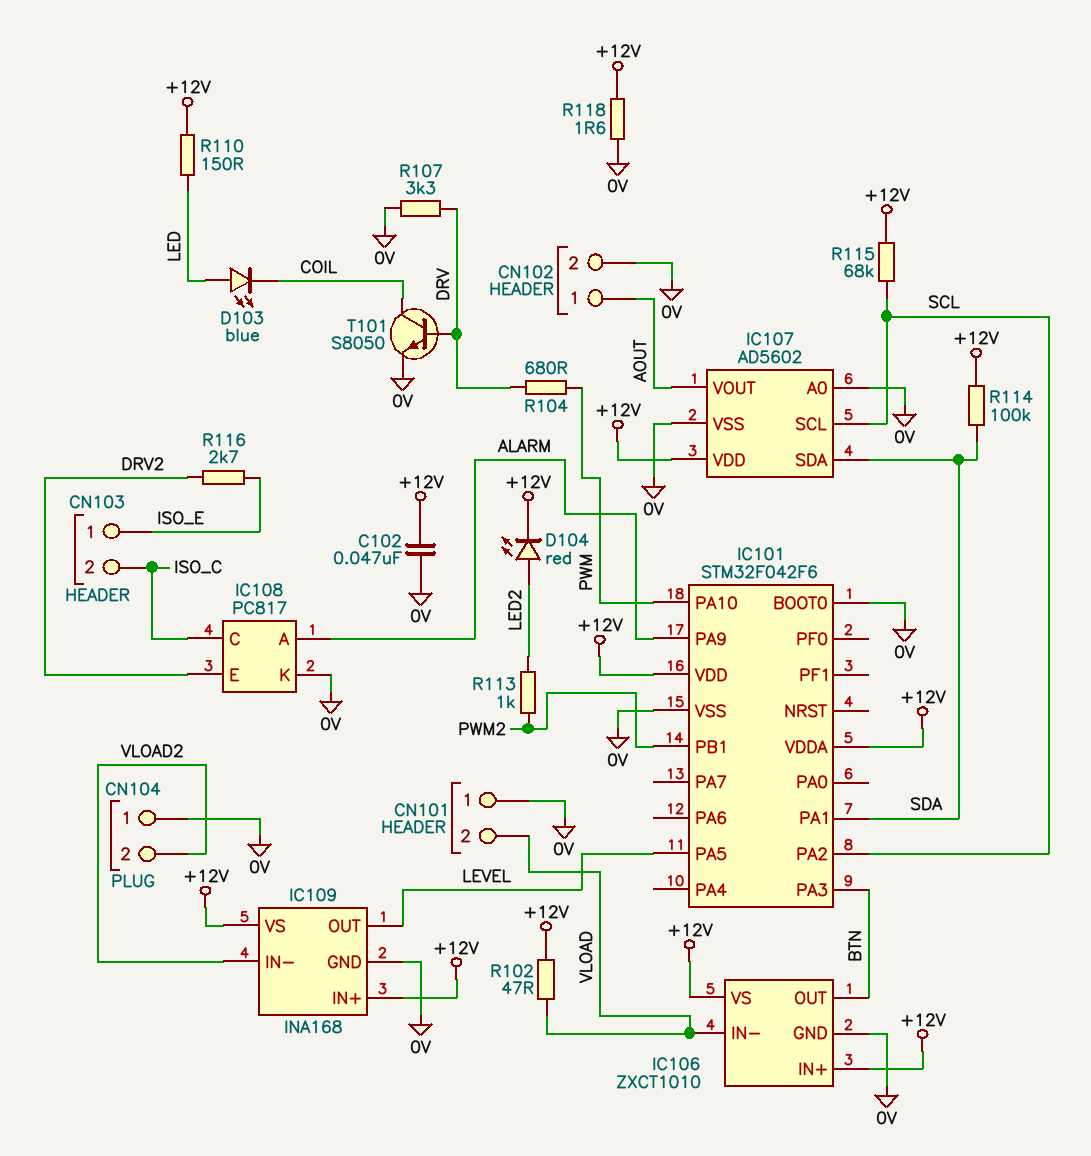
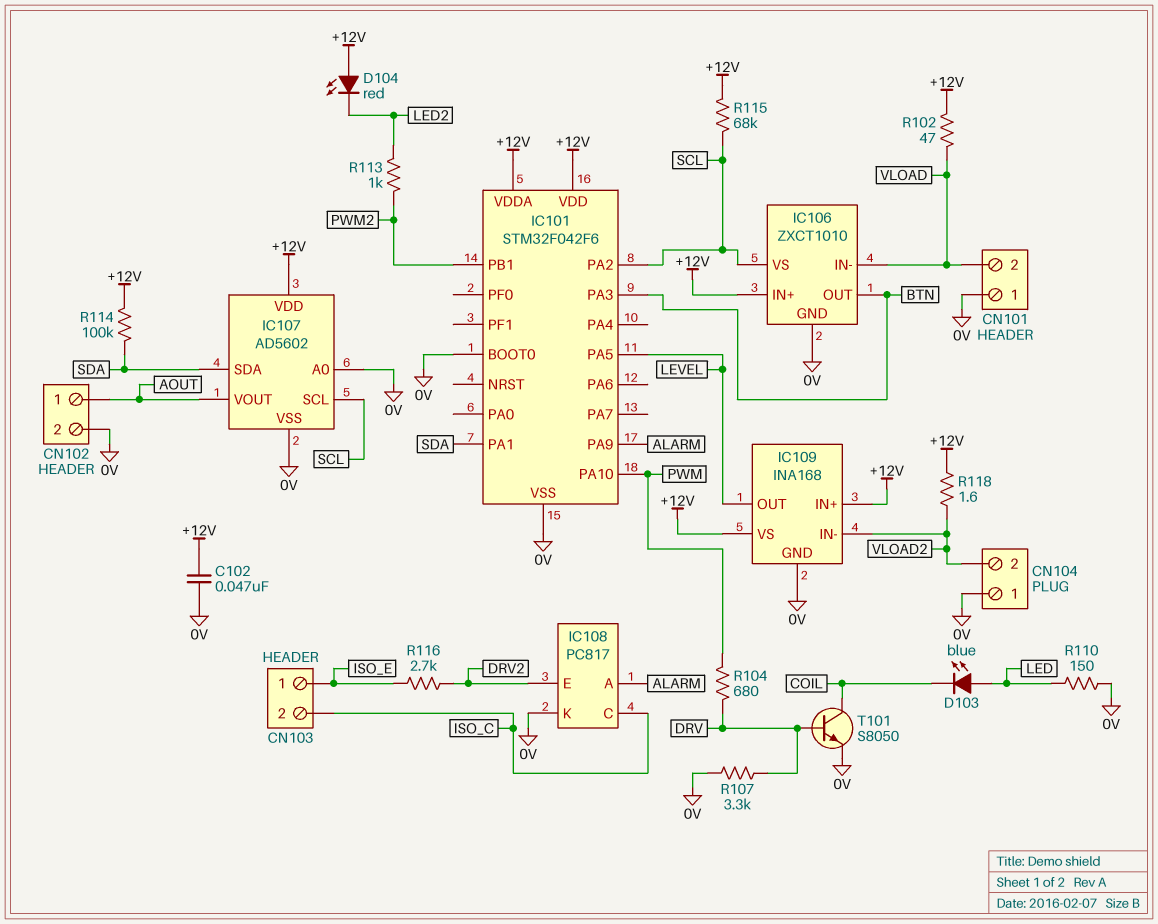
D104: LED red (A LED2, K +12V) -> LED red (A +12V, K LED2)
IC106 pin VS: +12V -> SCL
R110: 150 (+12V, LED) -> 150 (0V, LED)
R118: 1.6 (+12V, 0V) -> 1.6 (+12V, VLOAD2)

